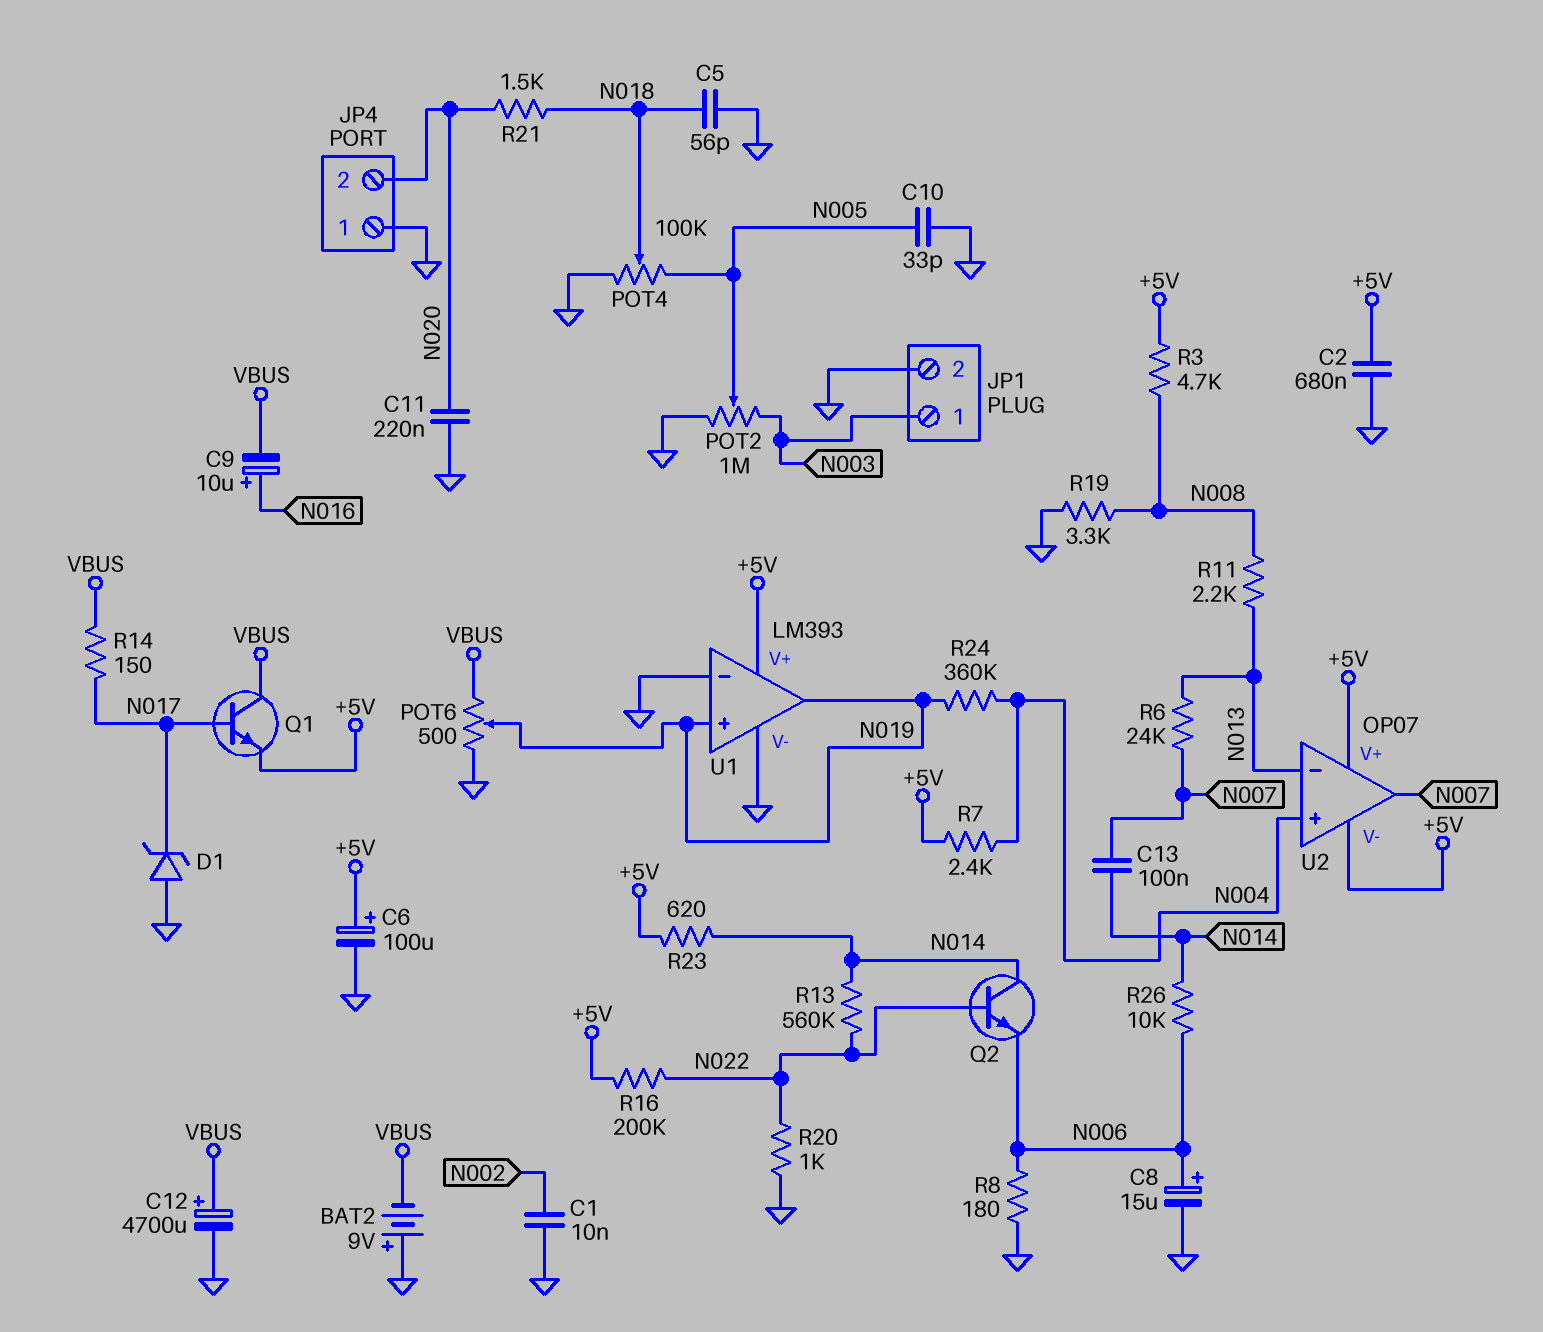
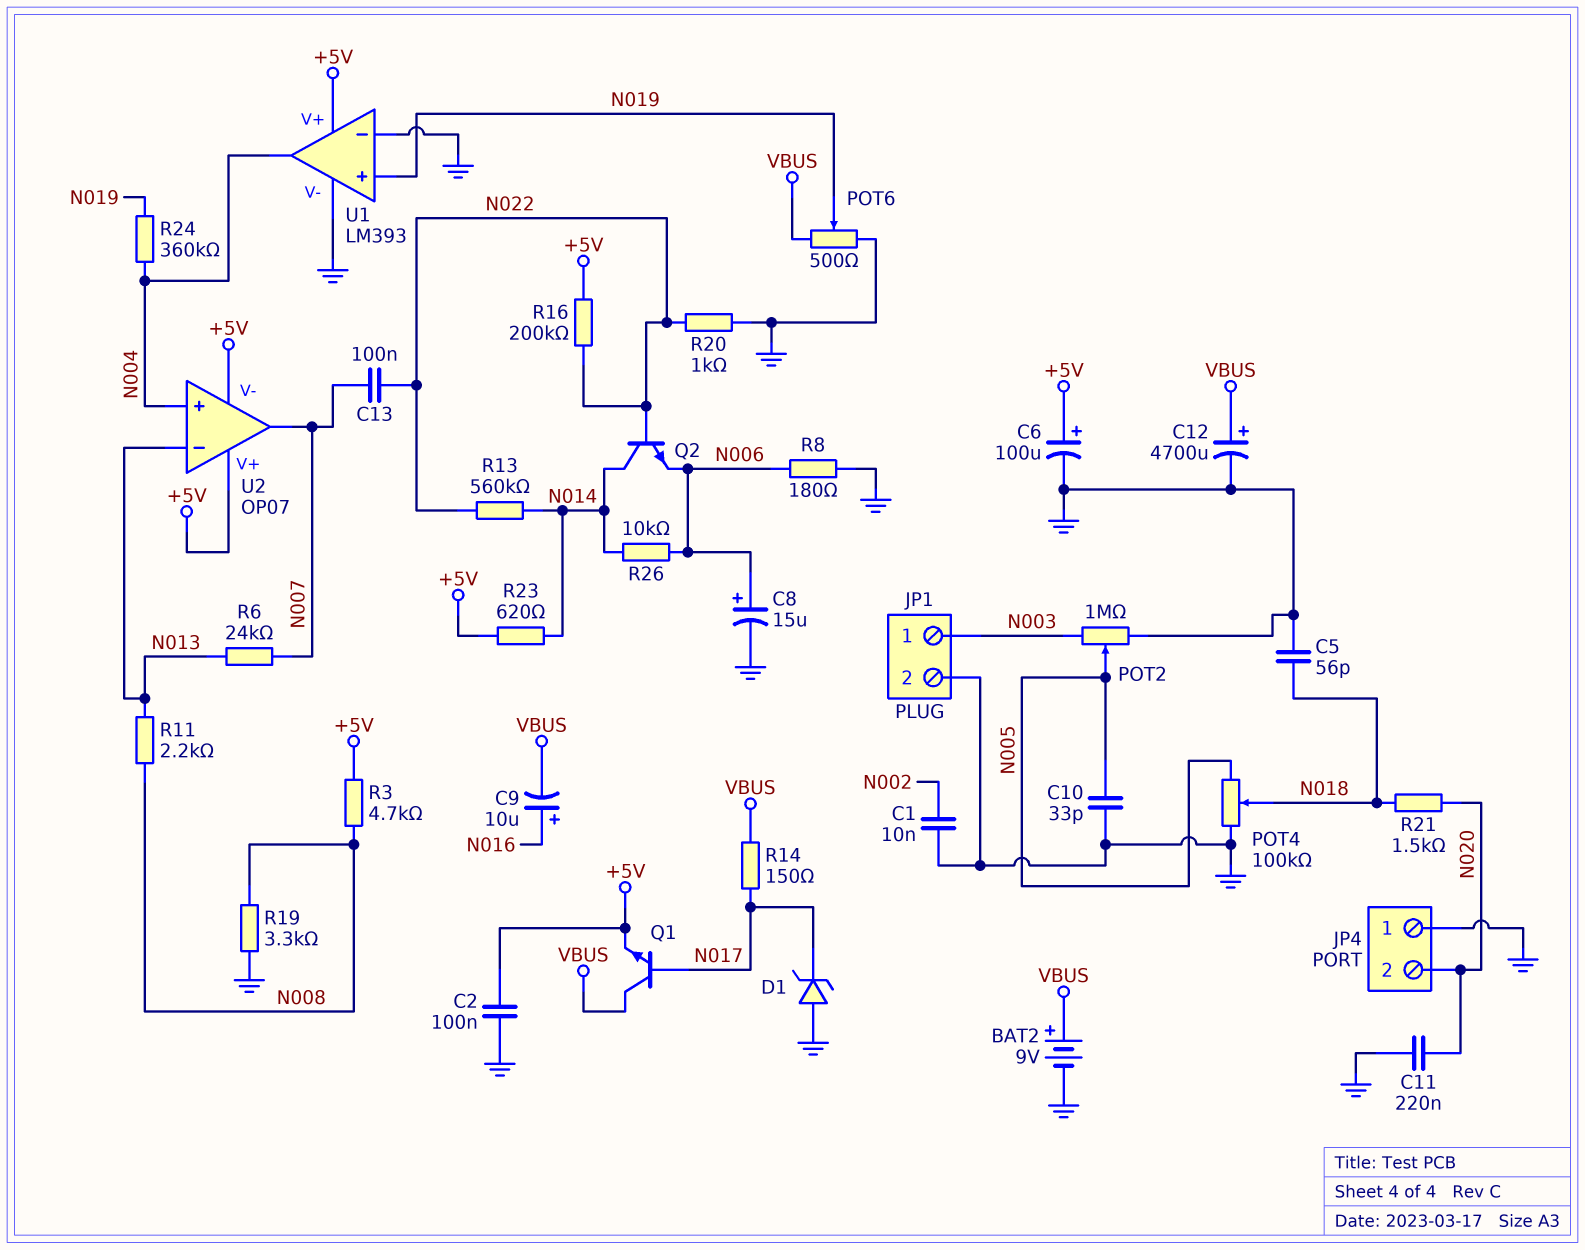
BAT2: 9V (plus GND, minus VBUS) -> 9V (plus VBUS, minus GND)
C2: 680nF (+5V, GND) -> 100nF (+5V, GND)
C13: 100nF (N007, N014) -> 100nF (N007, N022)
R7: 2.4k (+5V, N004) -> none
U1 pin out: N019 -> N004

